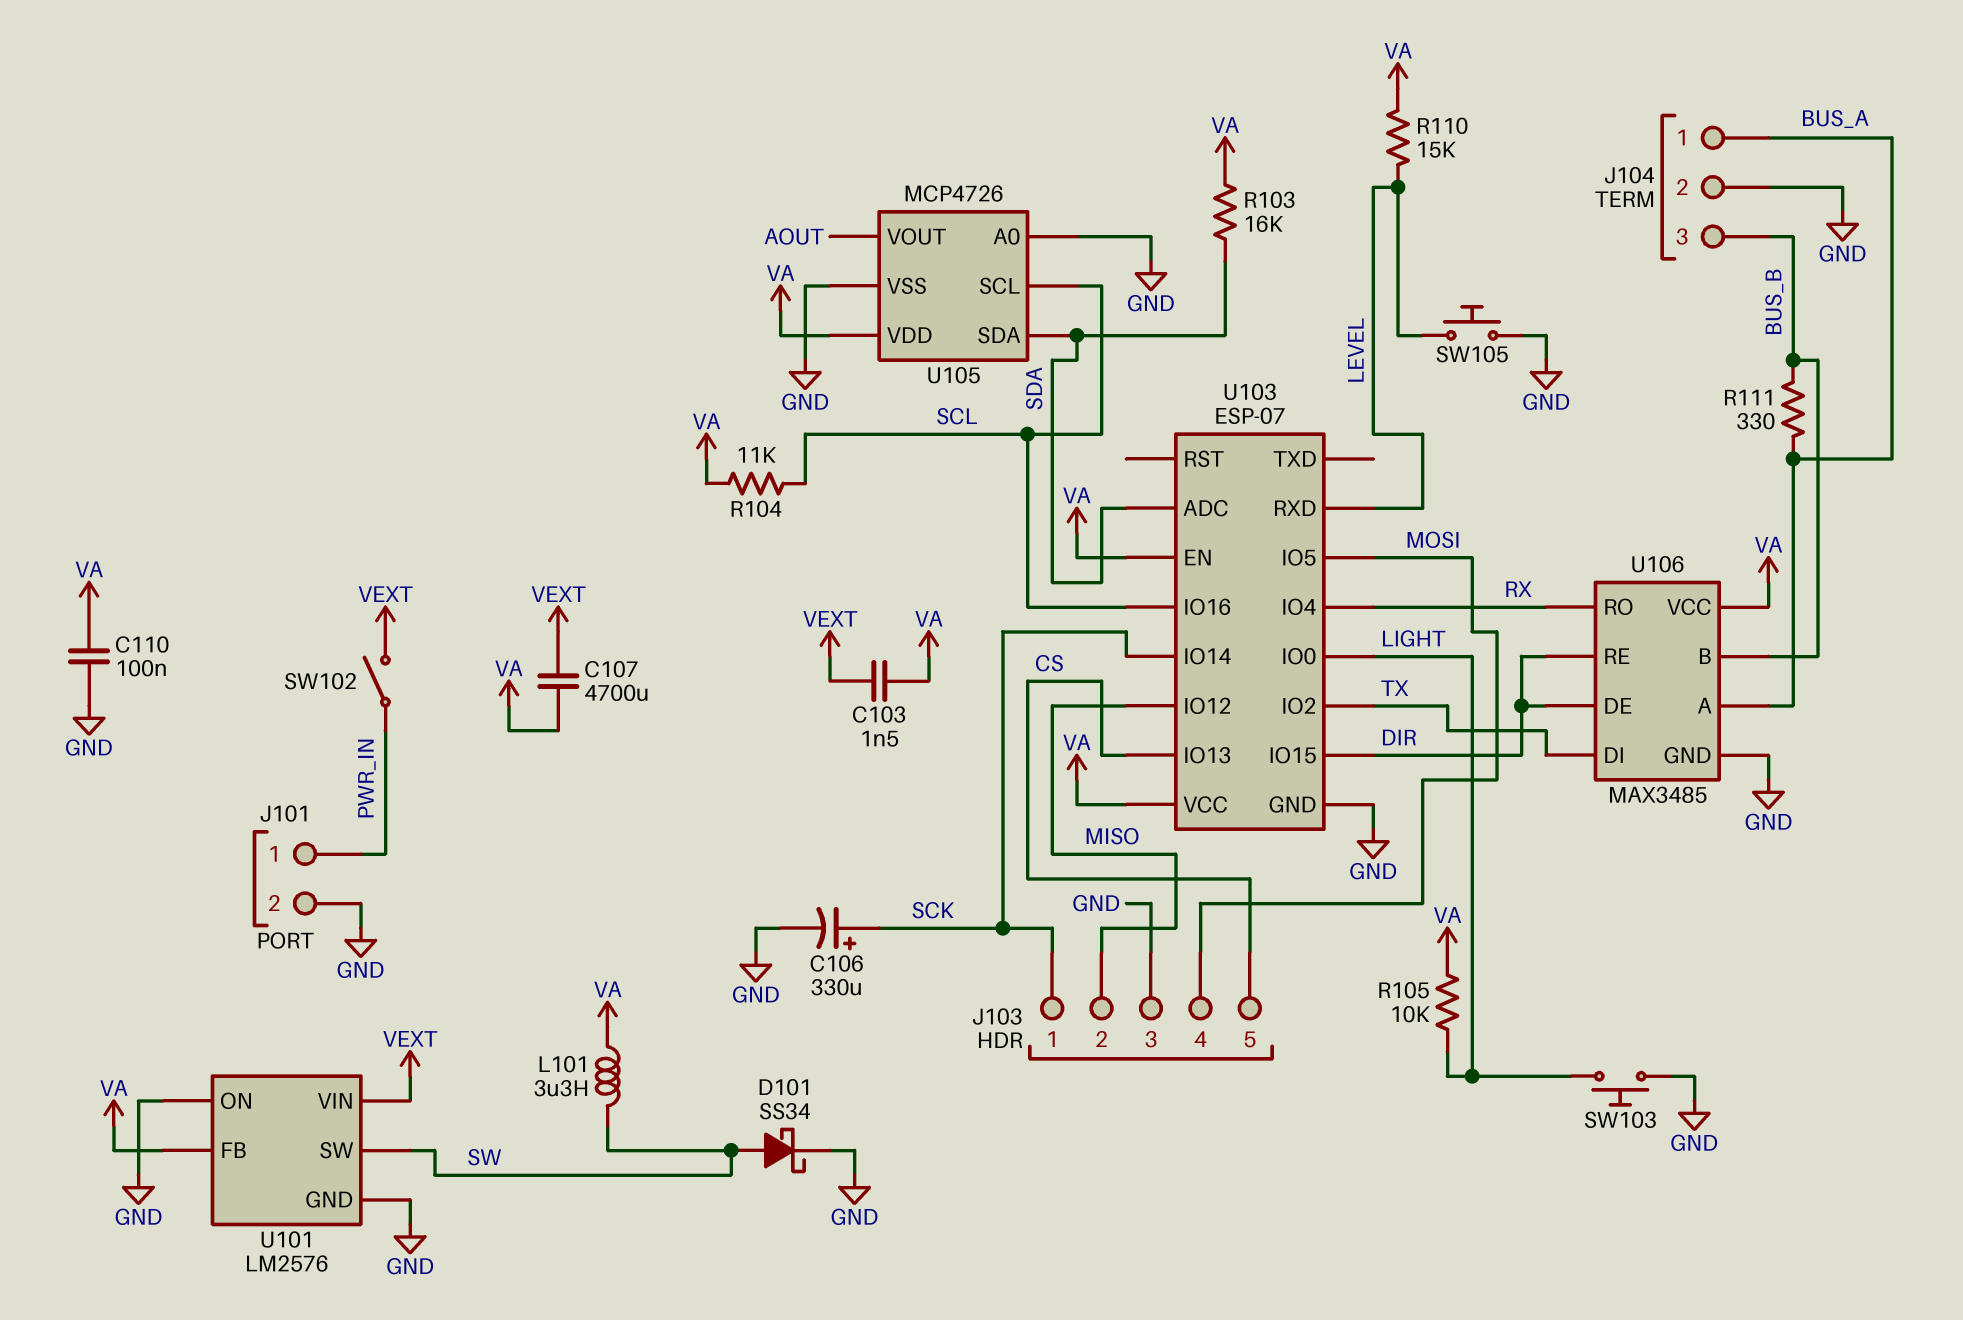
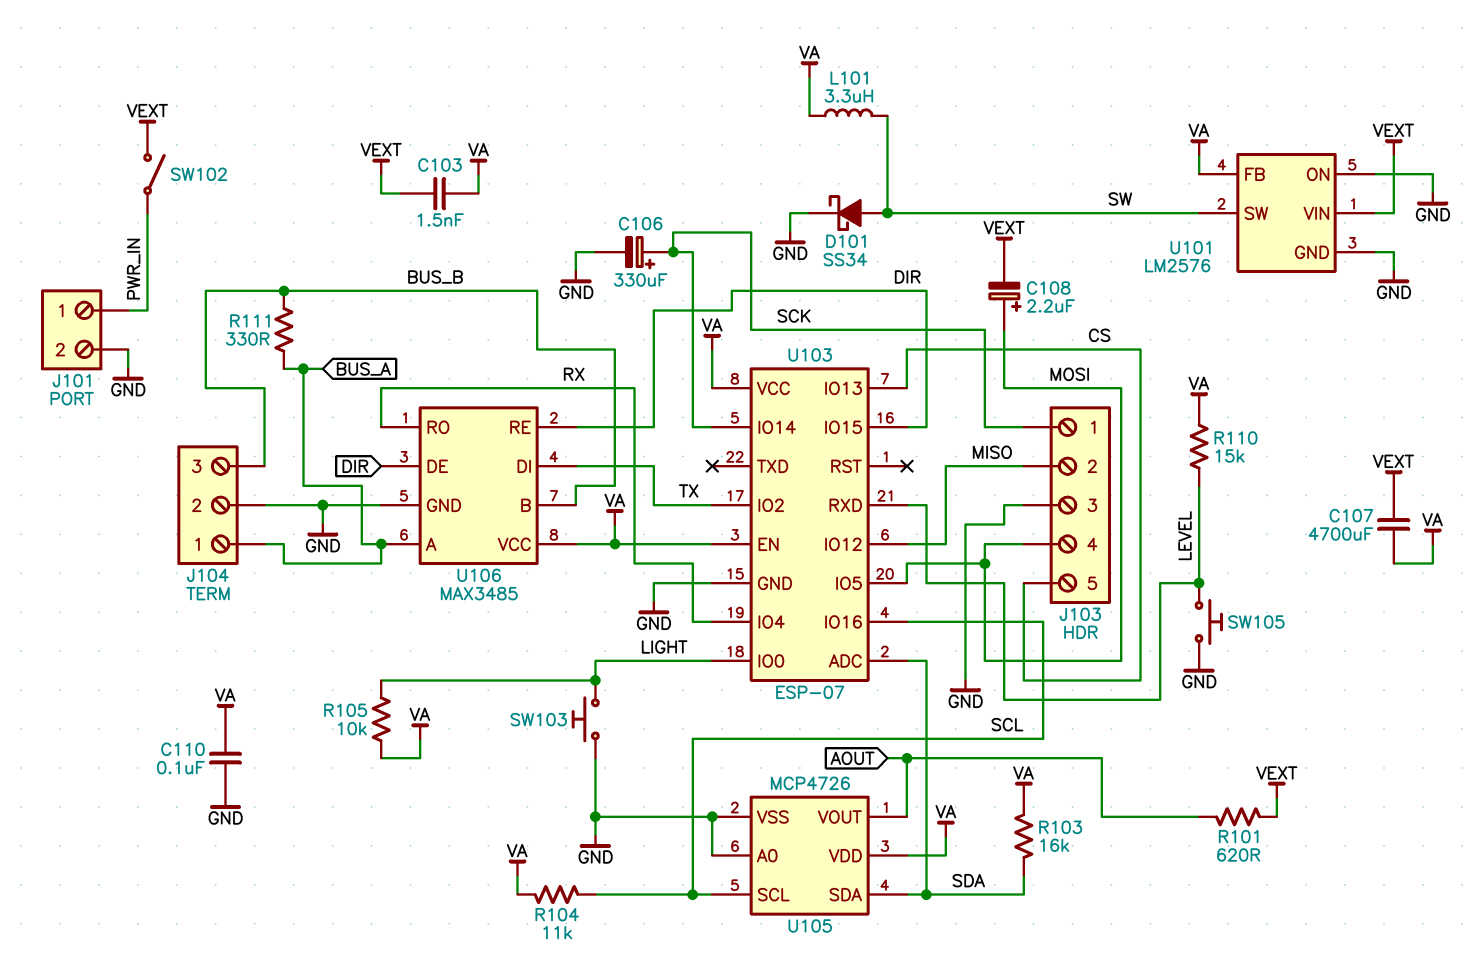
C108: none -> 2.2uF (plus MOSI, minus VEXT)
R101: none -> 620 (AOUT, VEXT)

